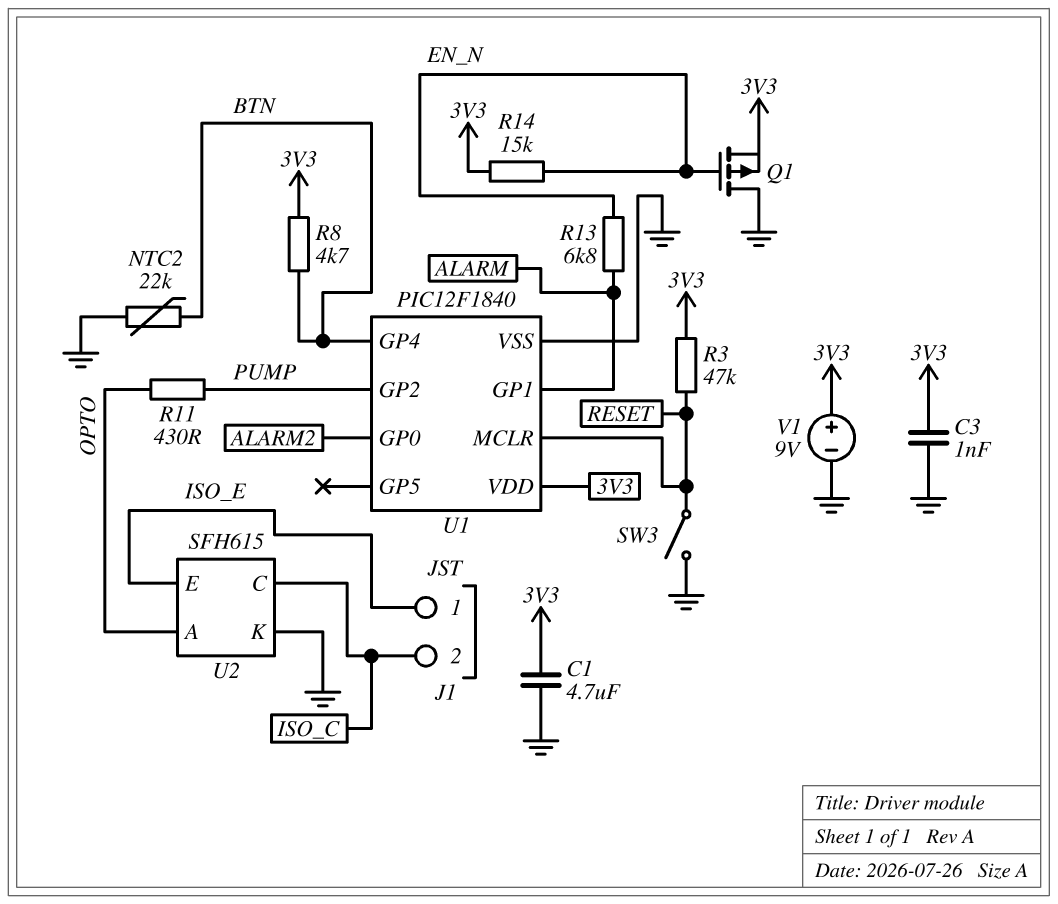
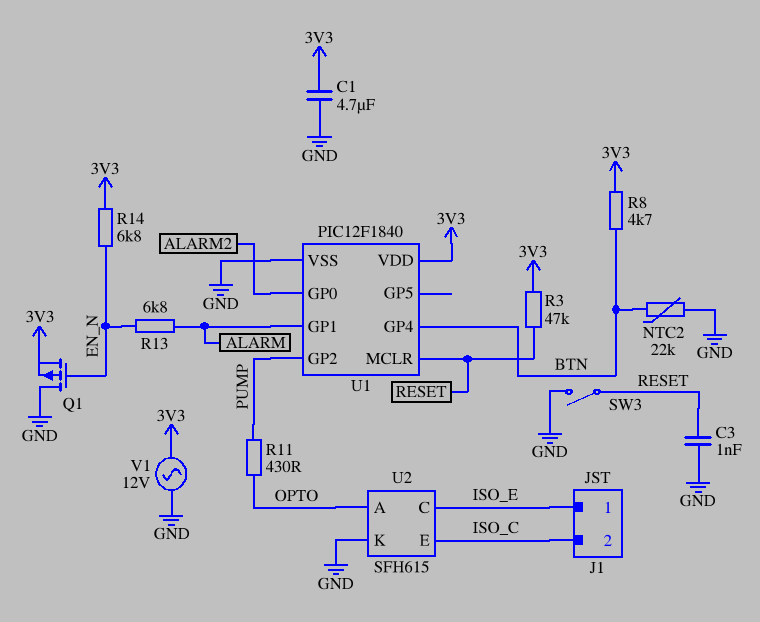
C3: 1nF (3V3, GND) -> 1nF (GND, RESET)
R14: 15k (3V3, EN_N) -> 6.8k (3V3, EN_N)
U2 pin C: ISO_C -> ISO_E
U2 pin E: ISO_E -> ISO_C
V1: 9V (plus 3V3, minus GND) -> AC 12V (3V3, GND)

